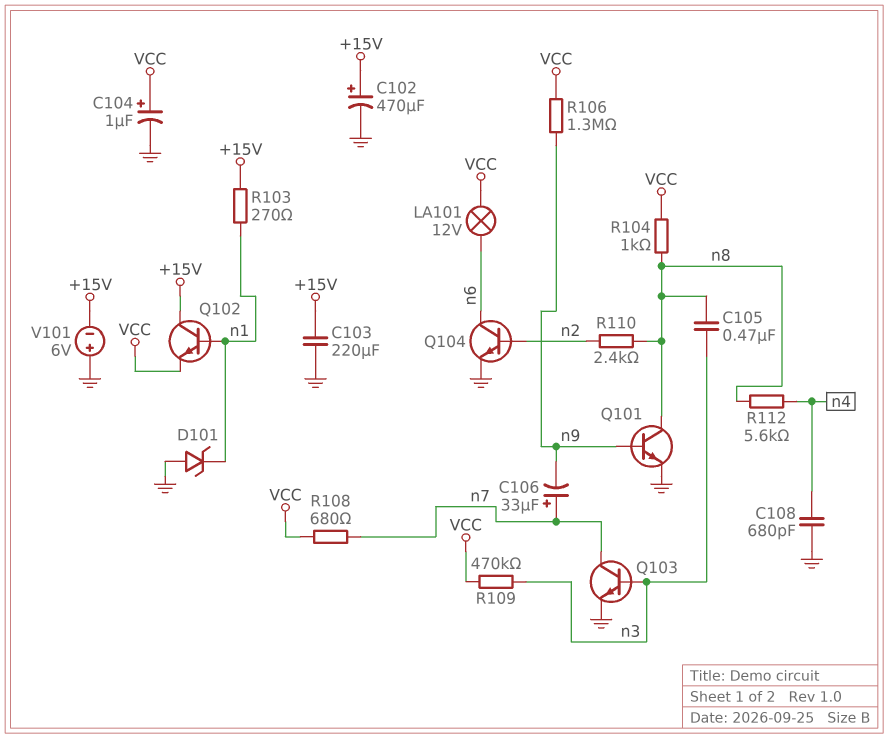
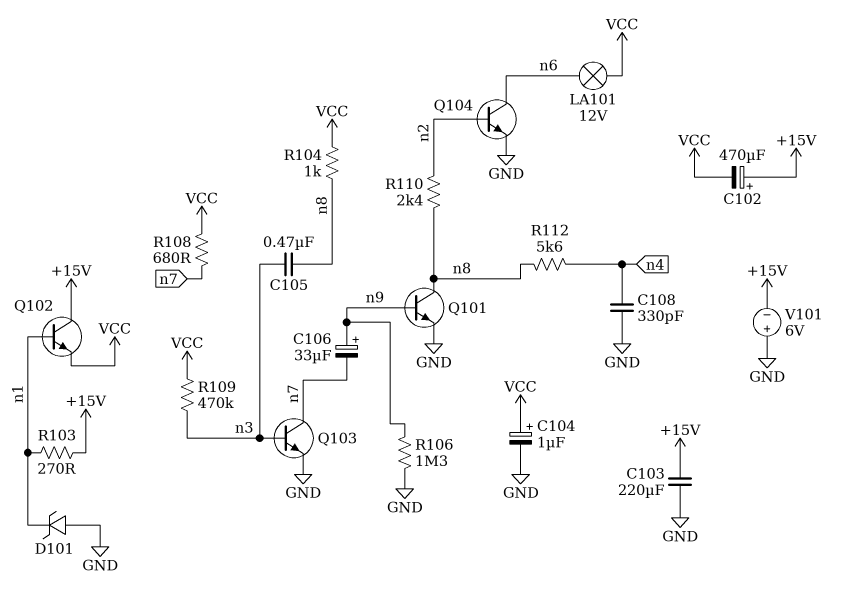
C102: 470uF (plus +15V, minus GND) -> 470uF (plus +15V, minus VCC)
C106: 33uF (plus n7, minus n9) -> 33uF (plus n9, minus n7)
C108: 680pF (GND, n4) -> 330pF (GND, n4)
R106: 1.3M (VCC, n9) -> 1.3M (GND, n9)

